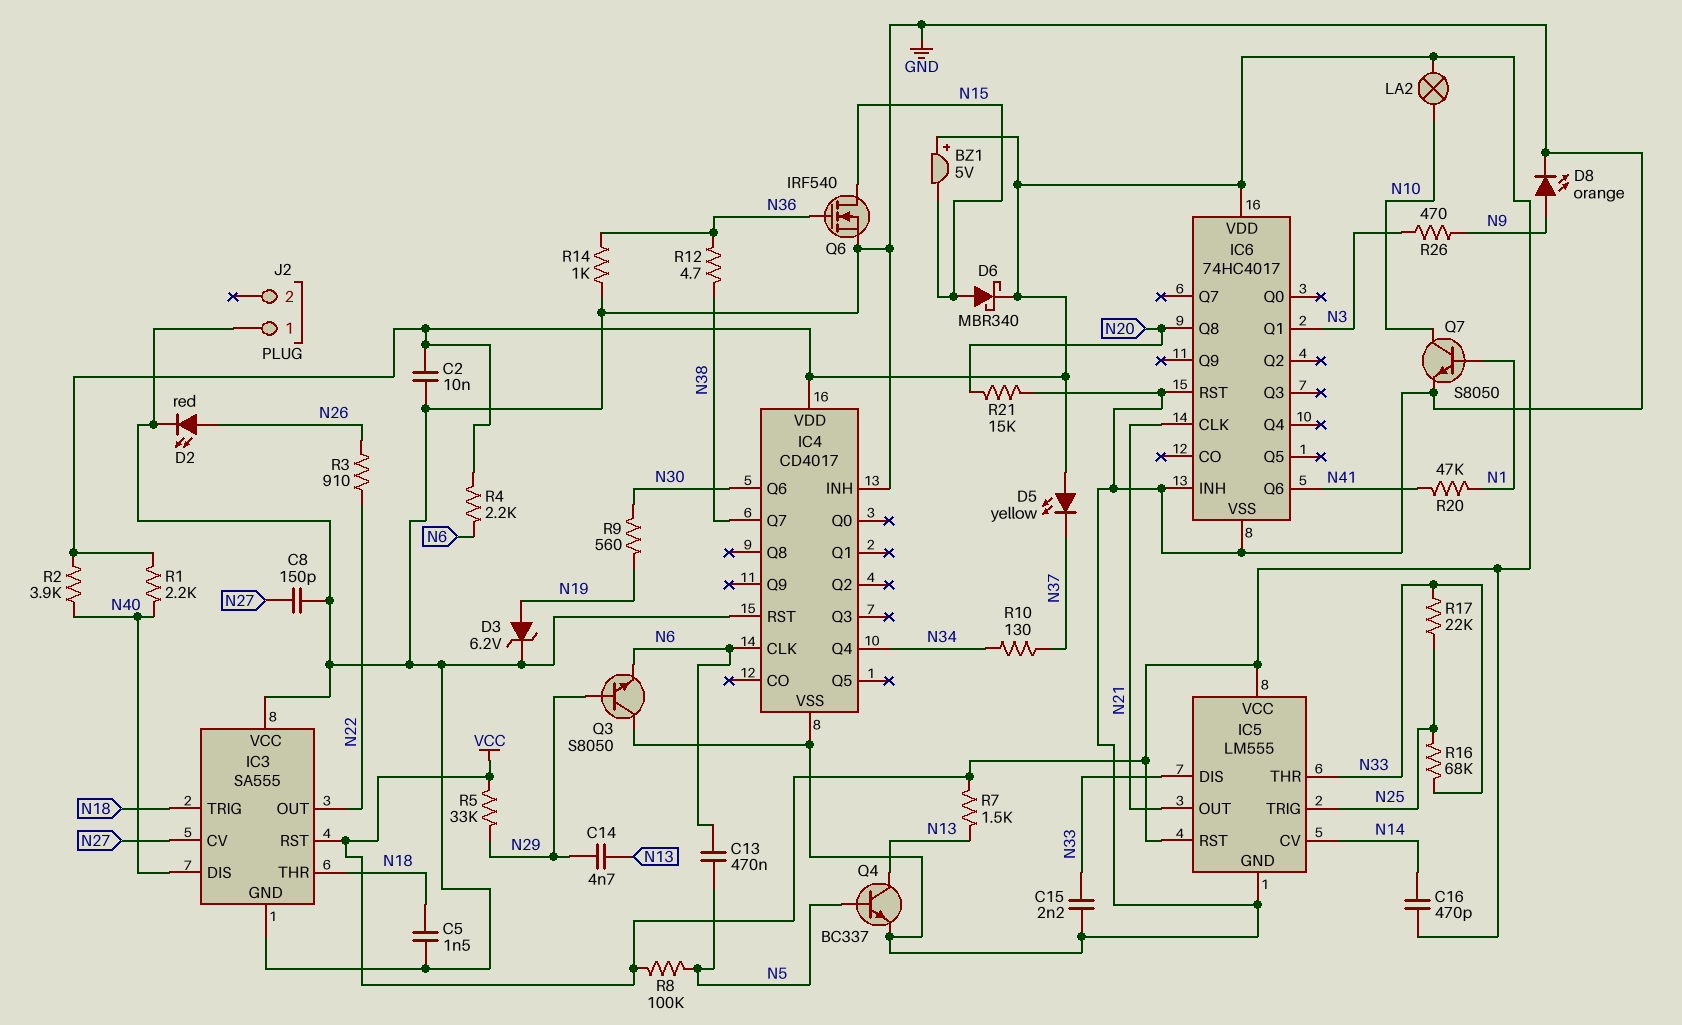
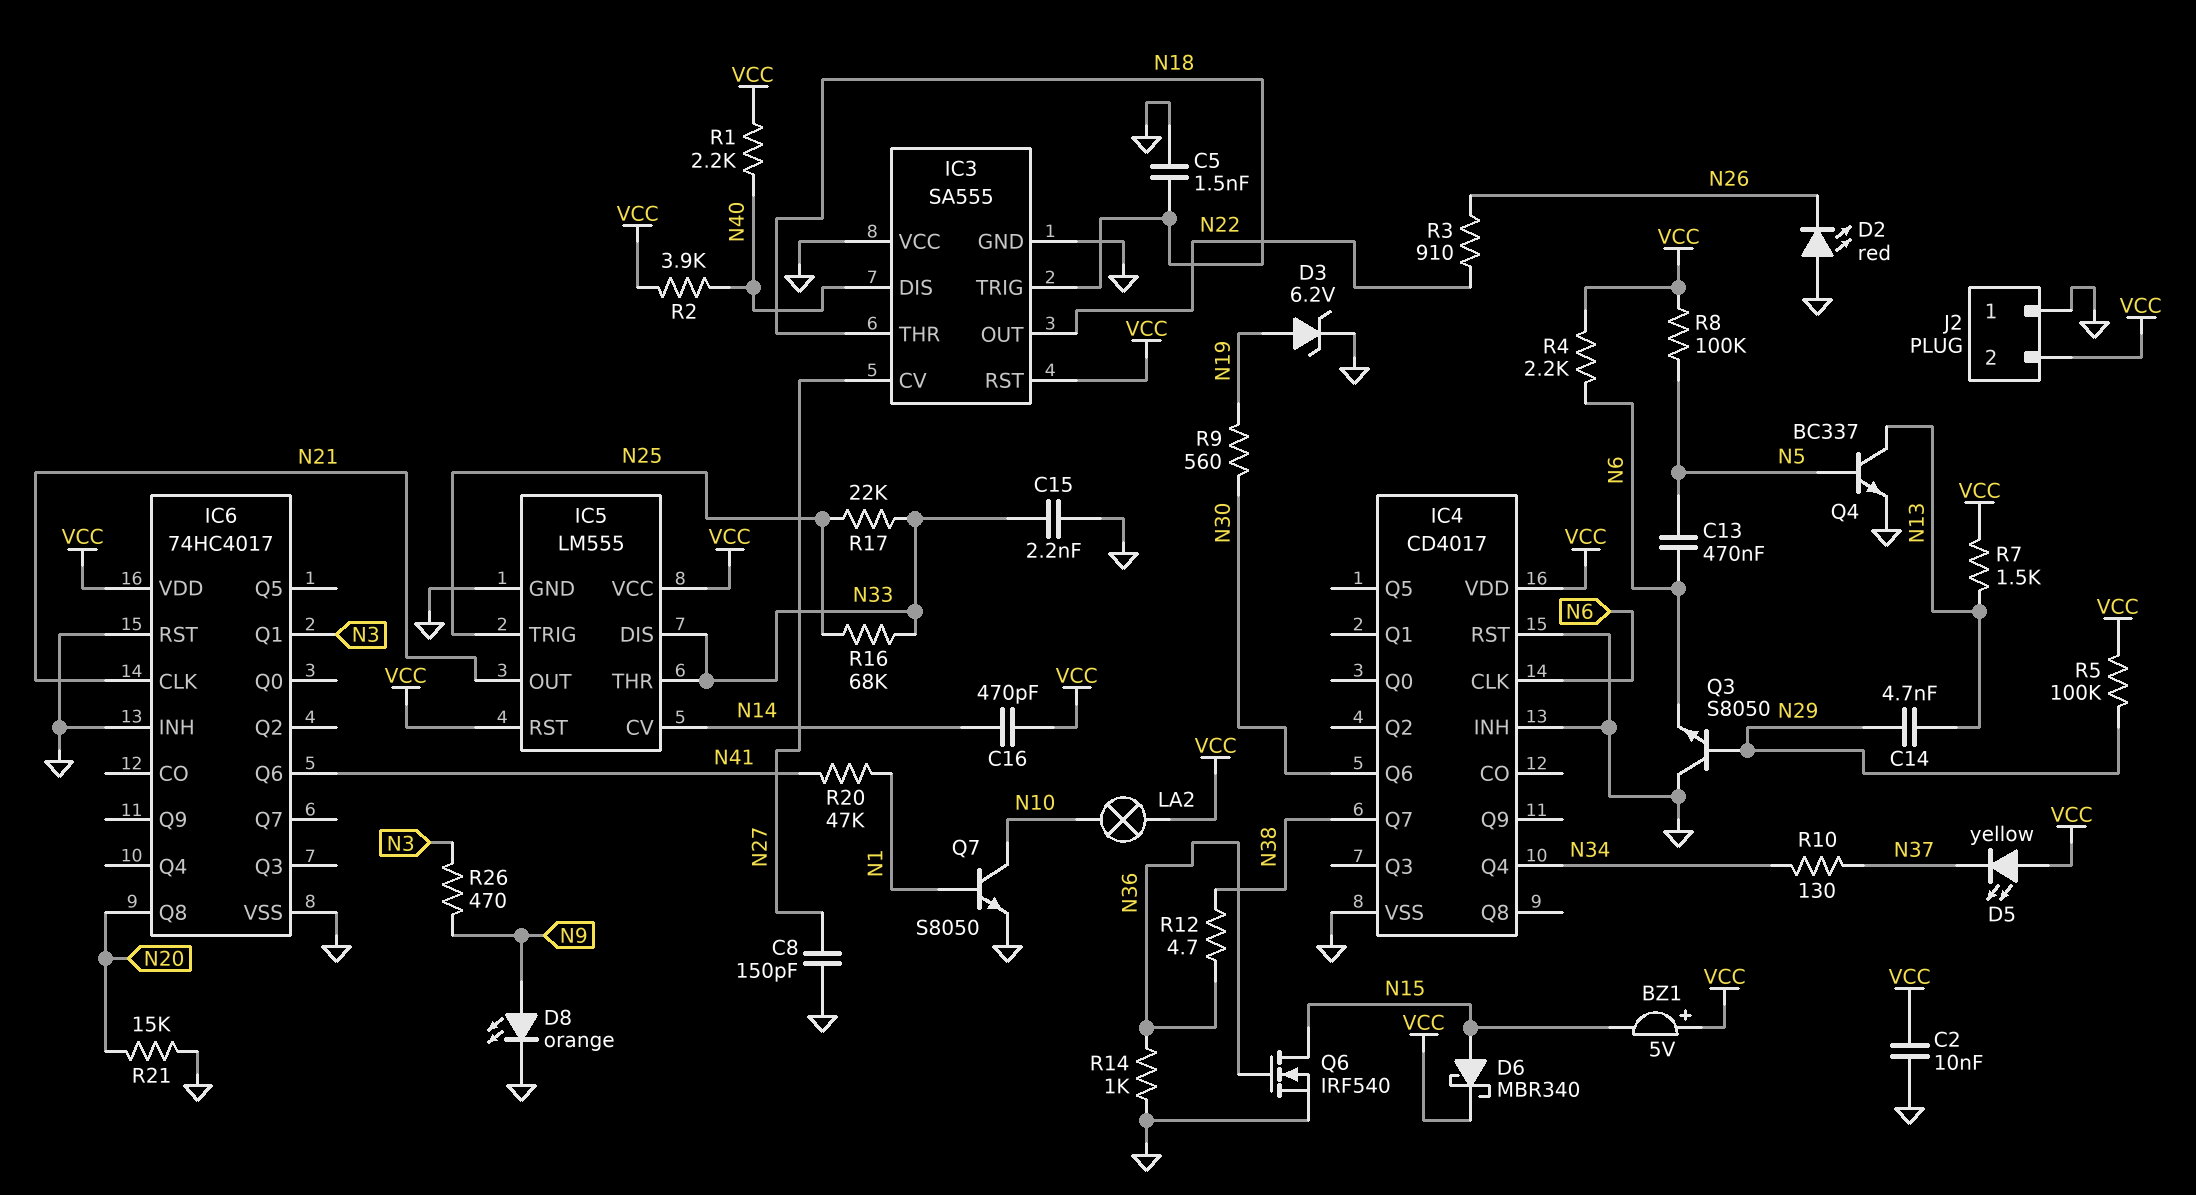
D2: LED red (A N26, K GND) -> LED red (A GND, K N26)
J2 pin 2: none -> VCC
R5: 33k (N29, VCC) -> 100k (N29, VCC)

